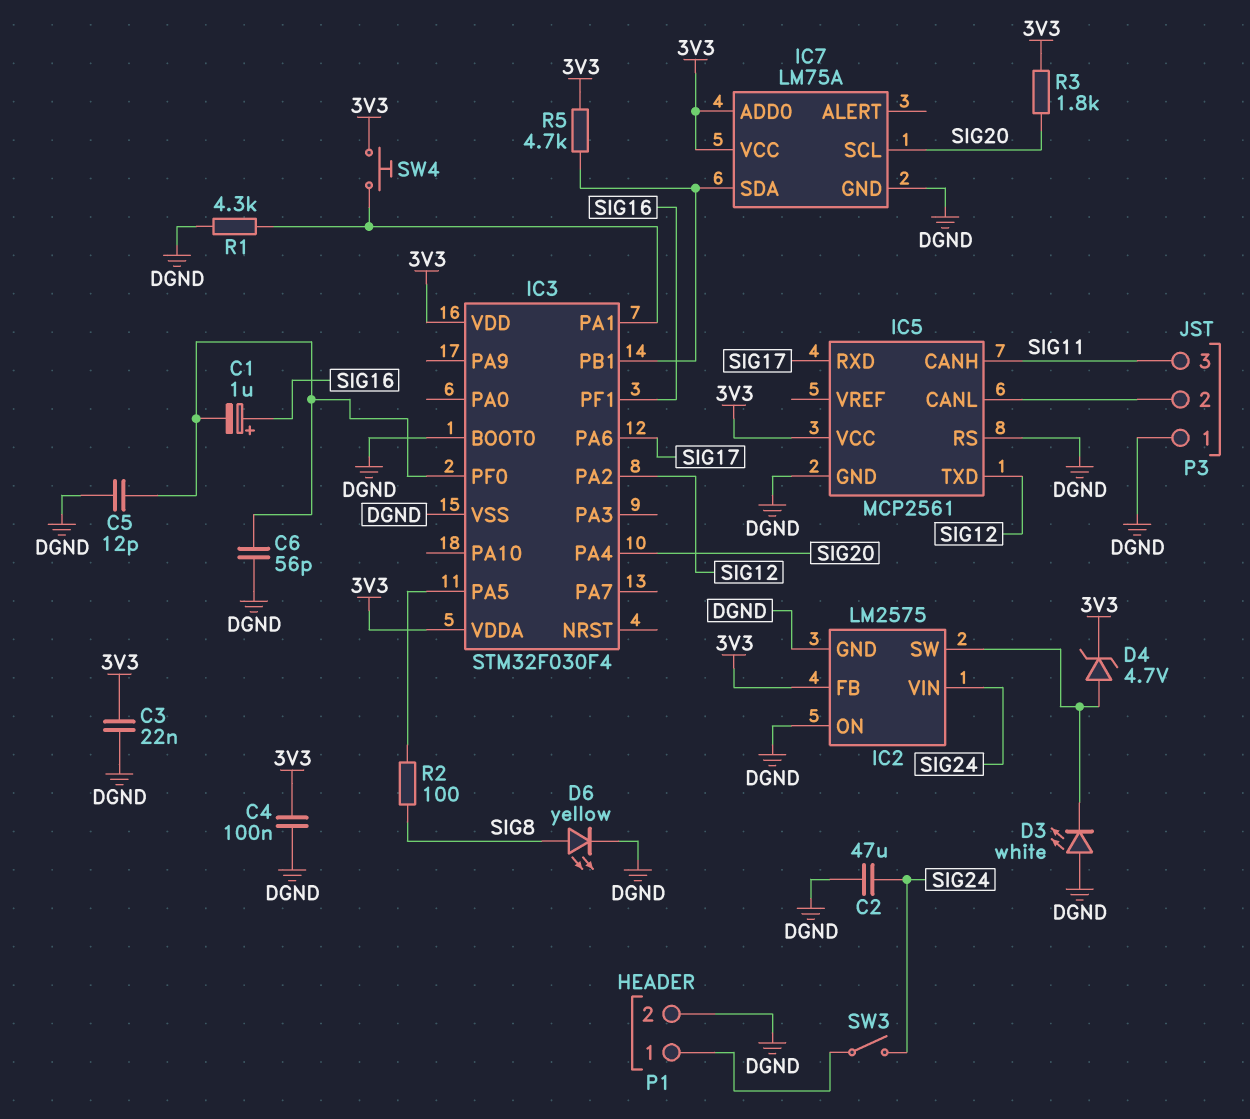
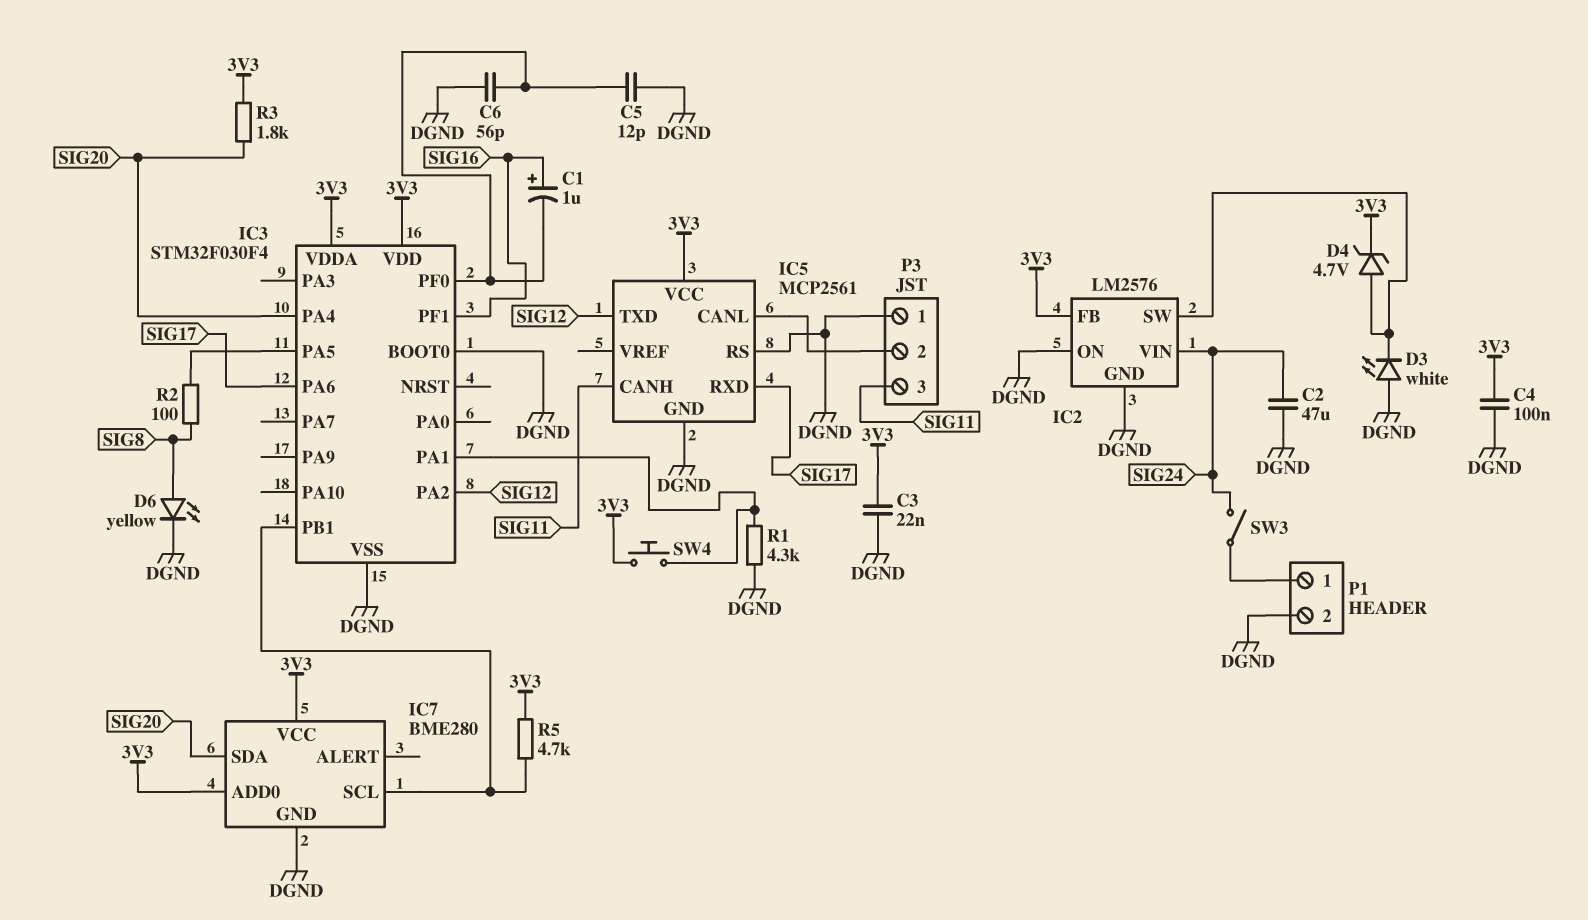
IC2: LM2575 -> LM2576
IC7: LM75A -> BME280
IC7 pin SCL: SIG20 -> IC3/PB1
IC7 pin SDA: IC3/PB1 -> SIG20

